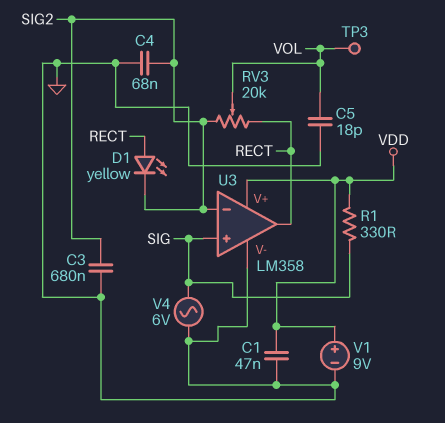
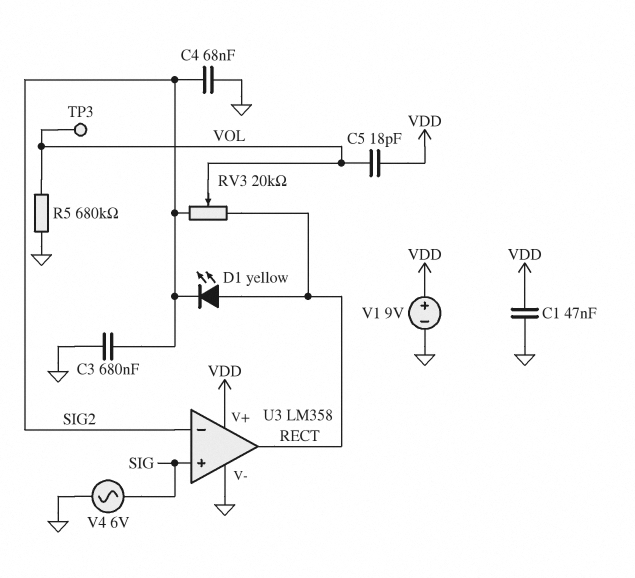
C5: 18pF (GND, VOL) -> 18pF (VDD, VOL)
R1: 330 (SIG, VDD) -> none
R5: none -> 680k (GND, VOL)

